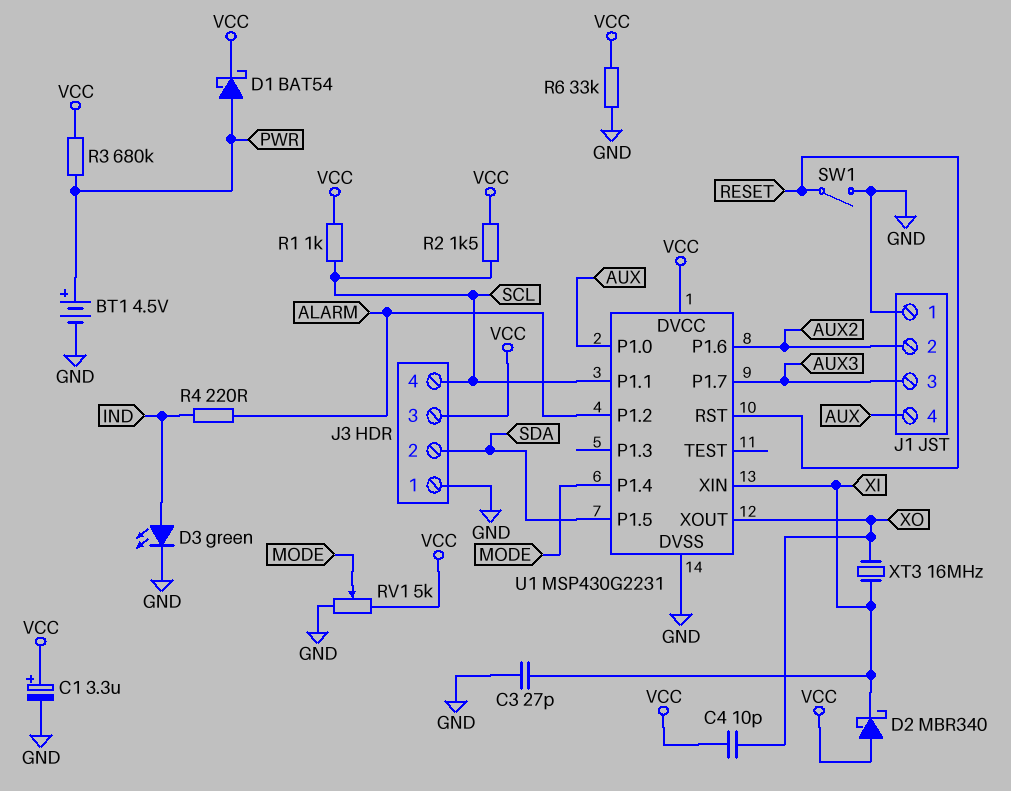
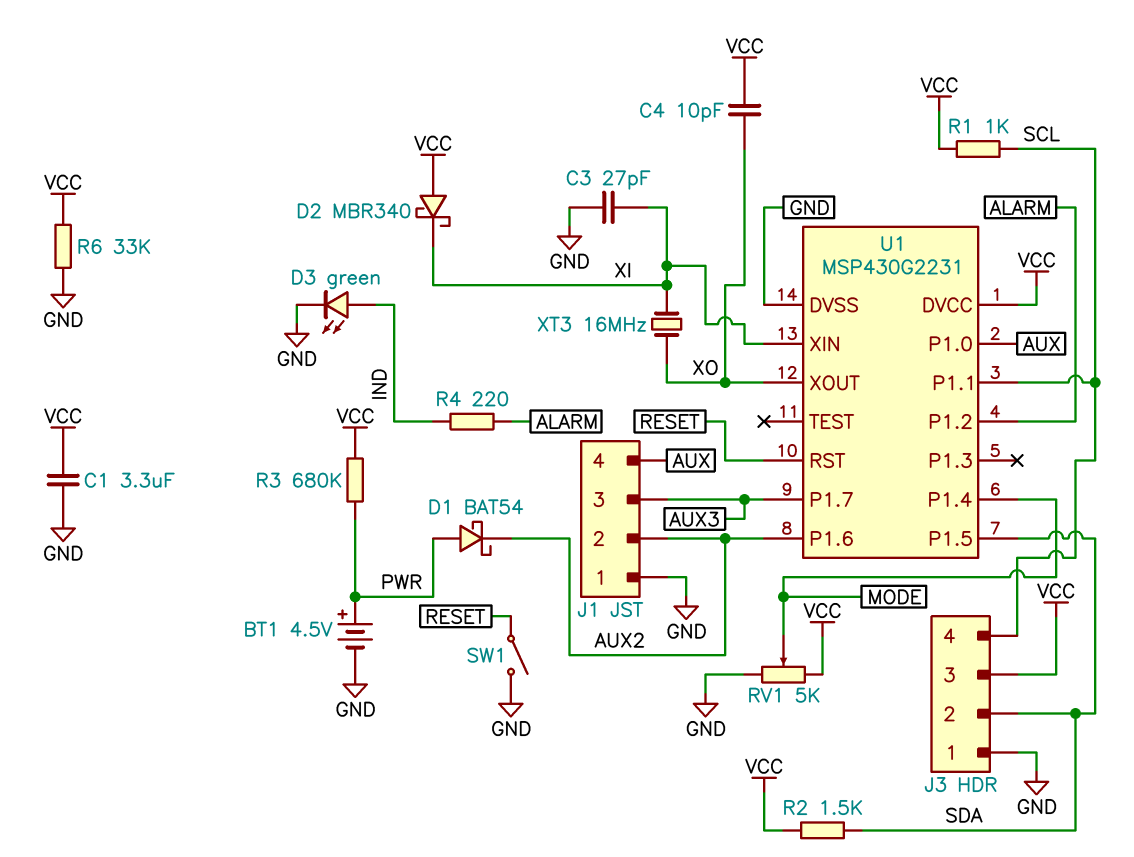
C1: 3.3uF (plus VCC, minus GND) -> 3.3uF (GND, VCC)
D1: schottky BAT54 (A PWR, K VCC) -> schottky BAT54 (A PWR, K AUX2)
R2: 1.5k (SCL, VCC) -> 1.5k (SDA, VCC)

